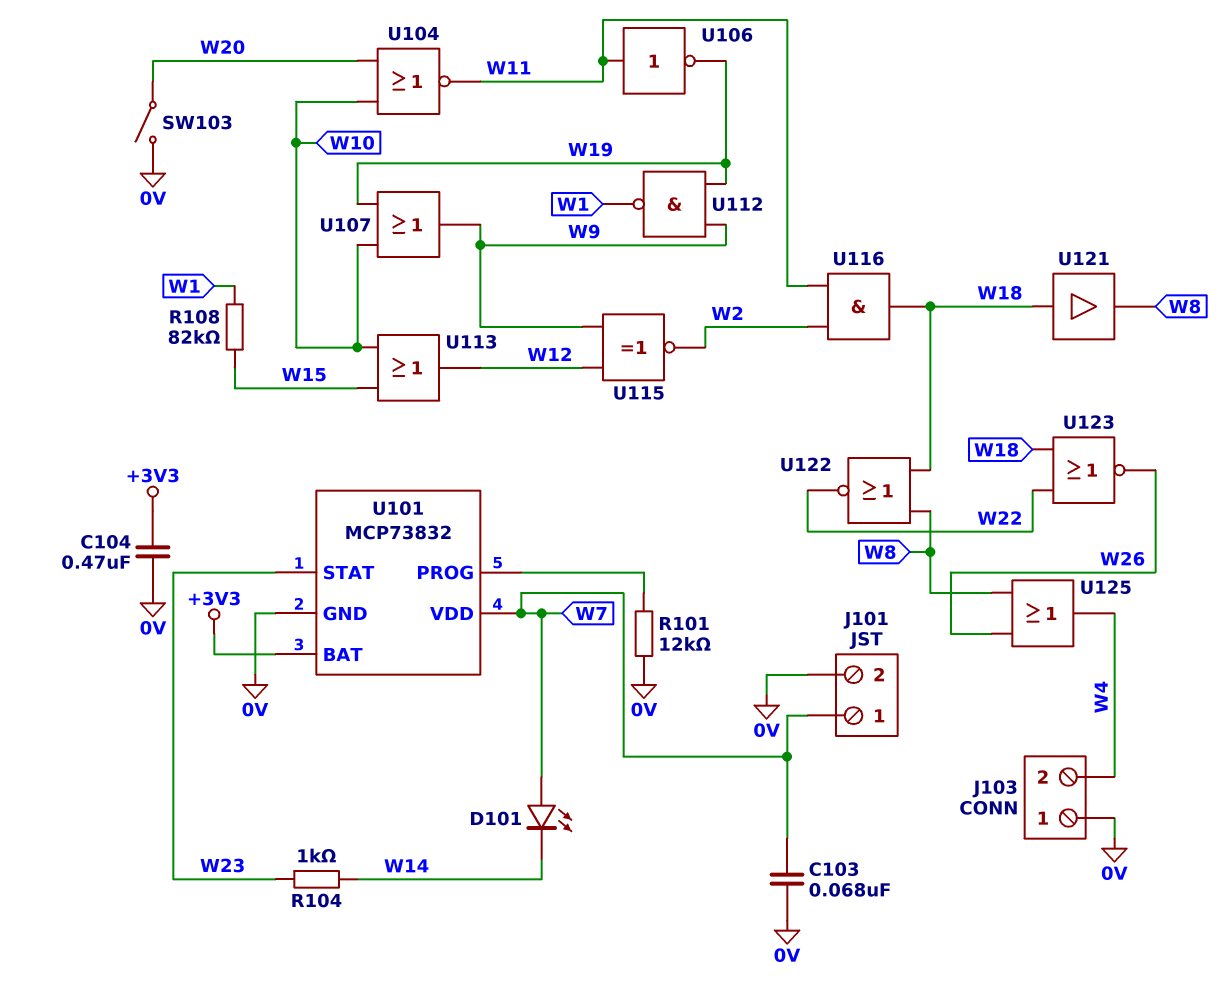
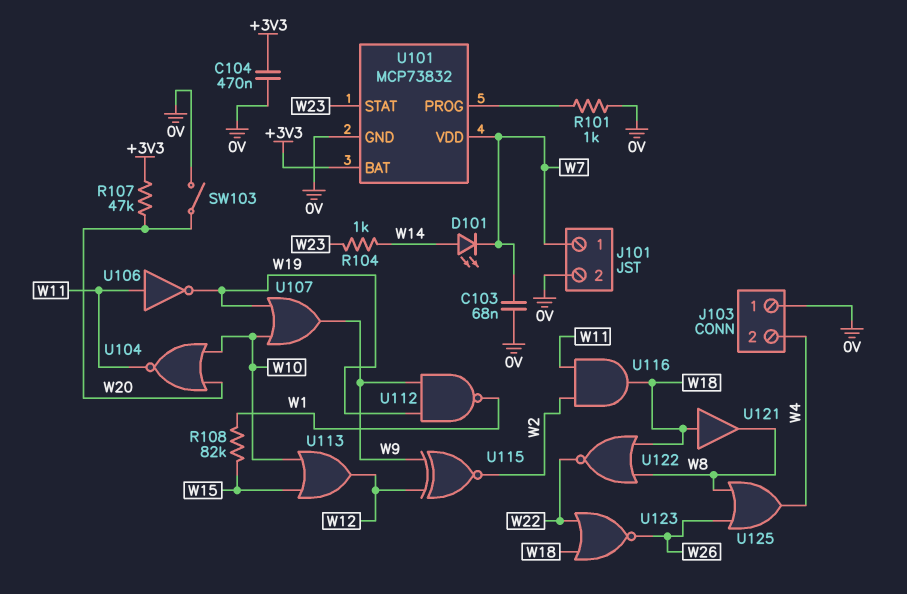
D101: LED (A W7, K W14) -> LED (A W14, K W7)
R101: 12k (0V, U101/PROG) -> 1k (0V, U101/PROG)
R107: none -> 47k (+3V3, W20)

